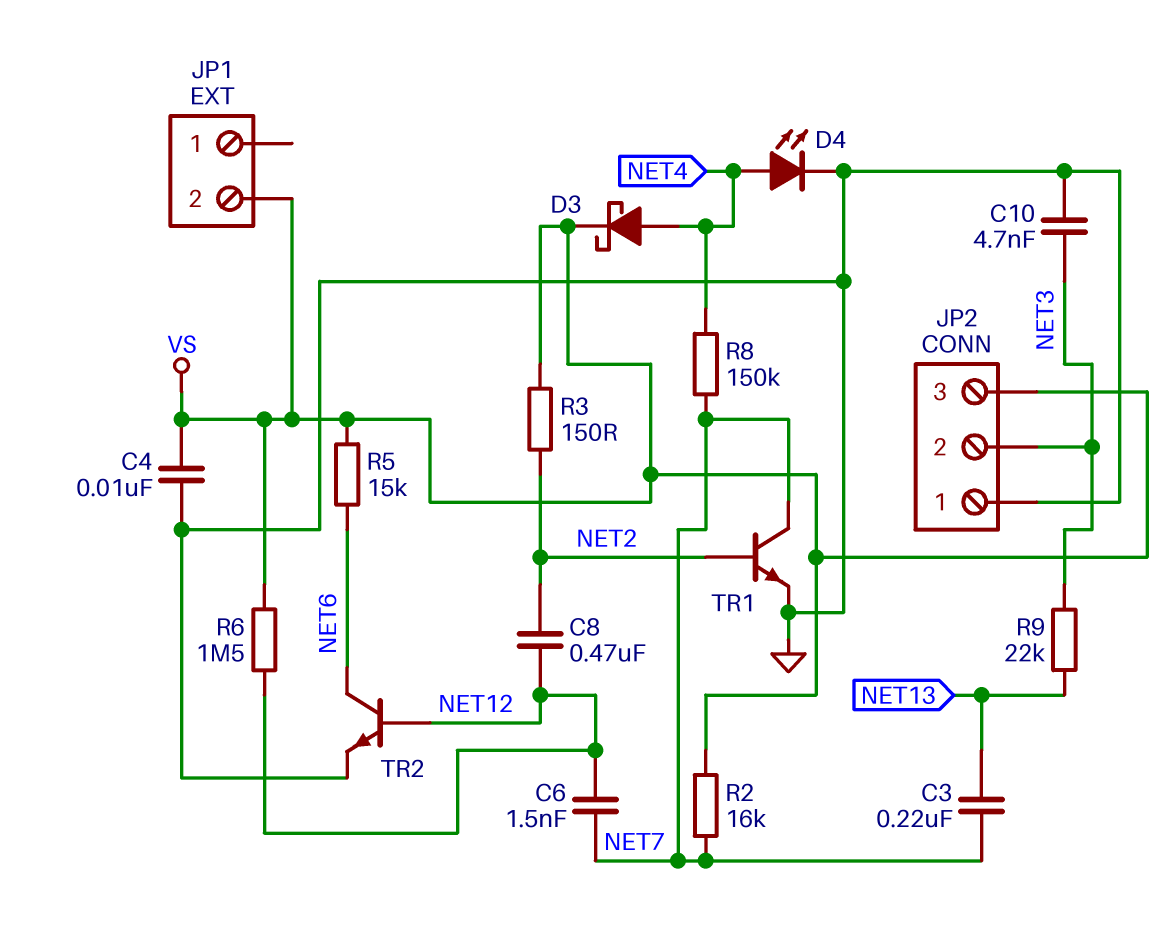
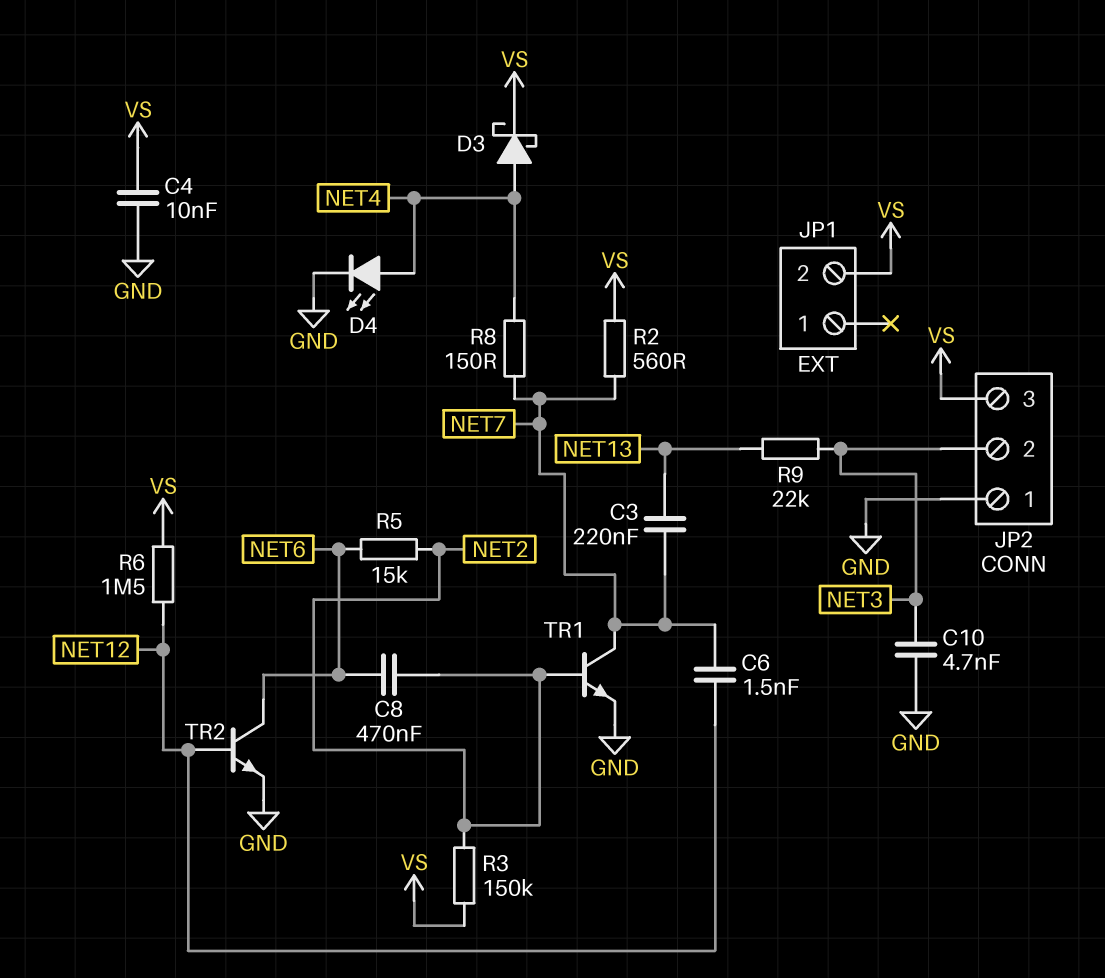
C8: 470nF (NET2, NET12) -> 470nF (NET2, NET6)
R2: 16k (NET7, VS) -> 560 (NET7, VS)
R3: 150 (NET2, VS) -> 150k (NET2, VS)
R5: 15k (NET6, VS) -> 15k (NET2, NET6)
R8: 150k (NET4, NET7) -> 150 (NET4, NET7)

